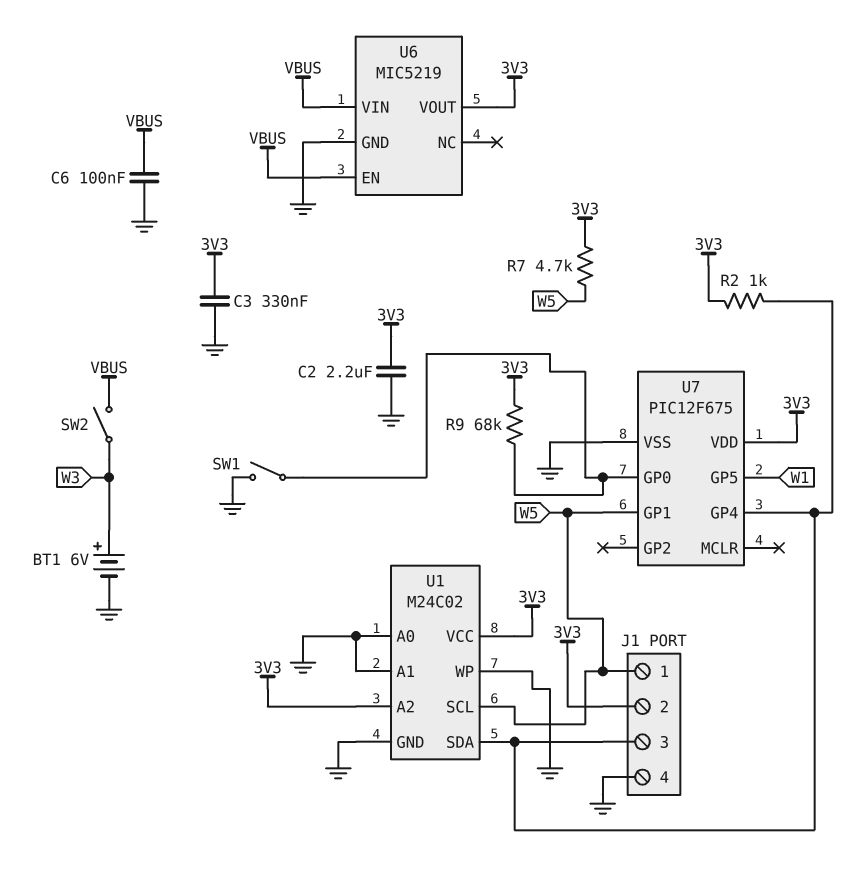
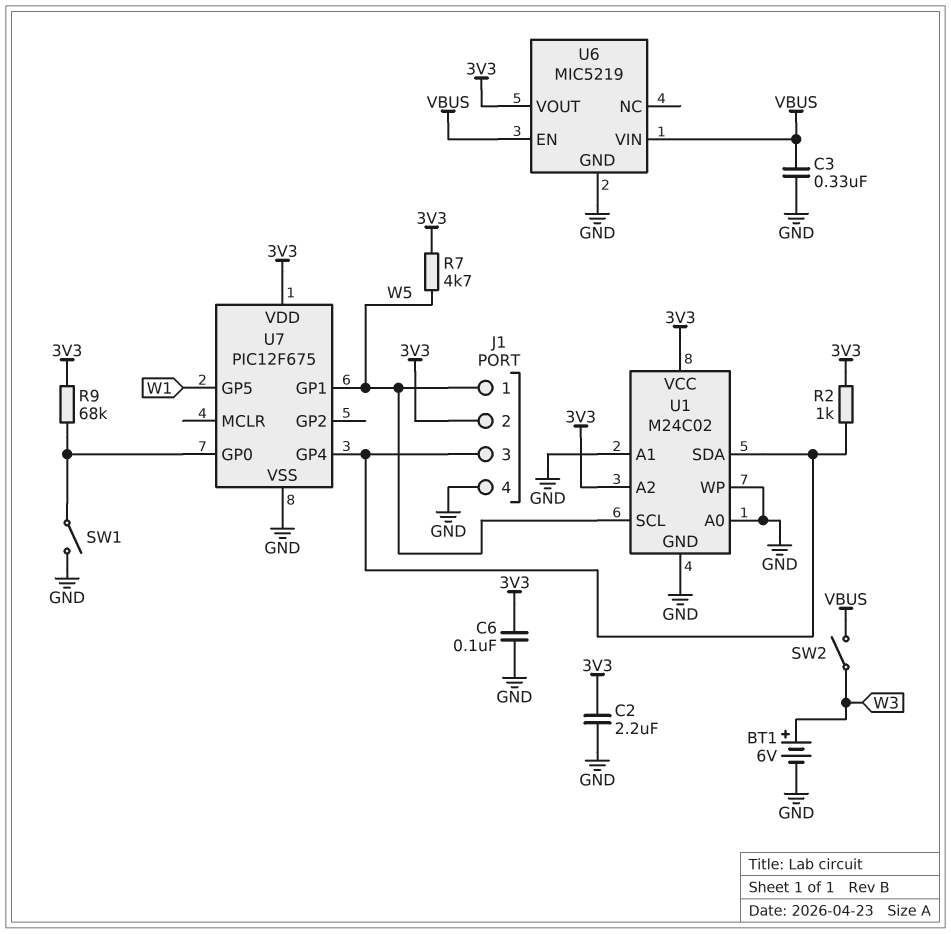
C3: 330nF (3V3, GND) -> 330nF (GND, VBUS)
C6: 100nF (GND, VBUS) -> 100nF (3V3, GND)

